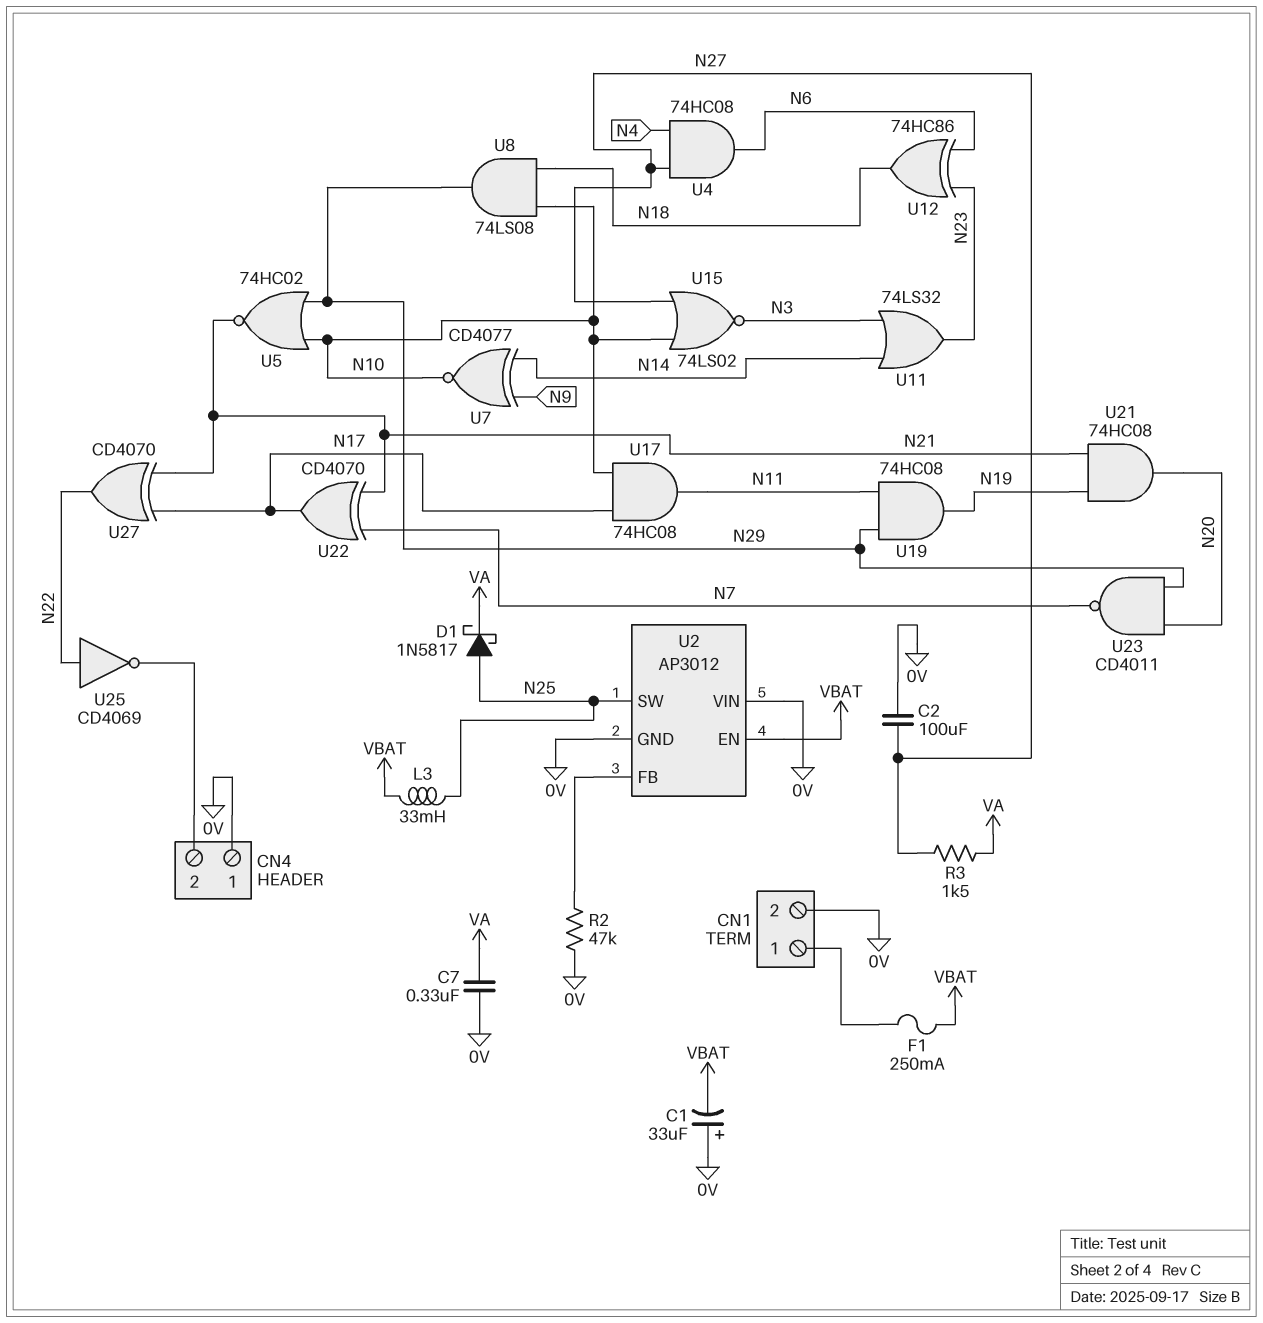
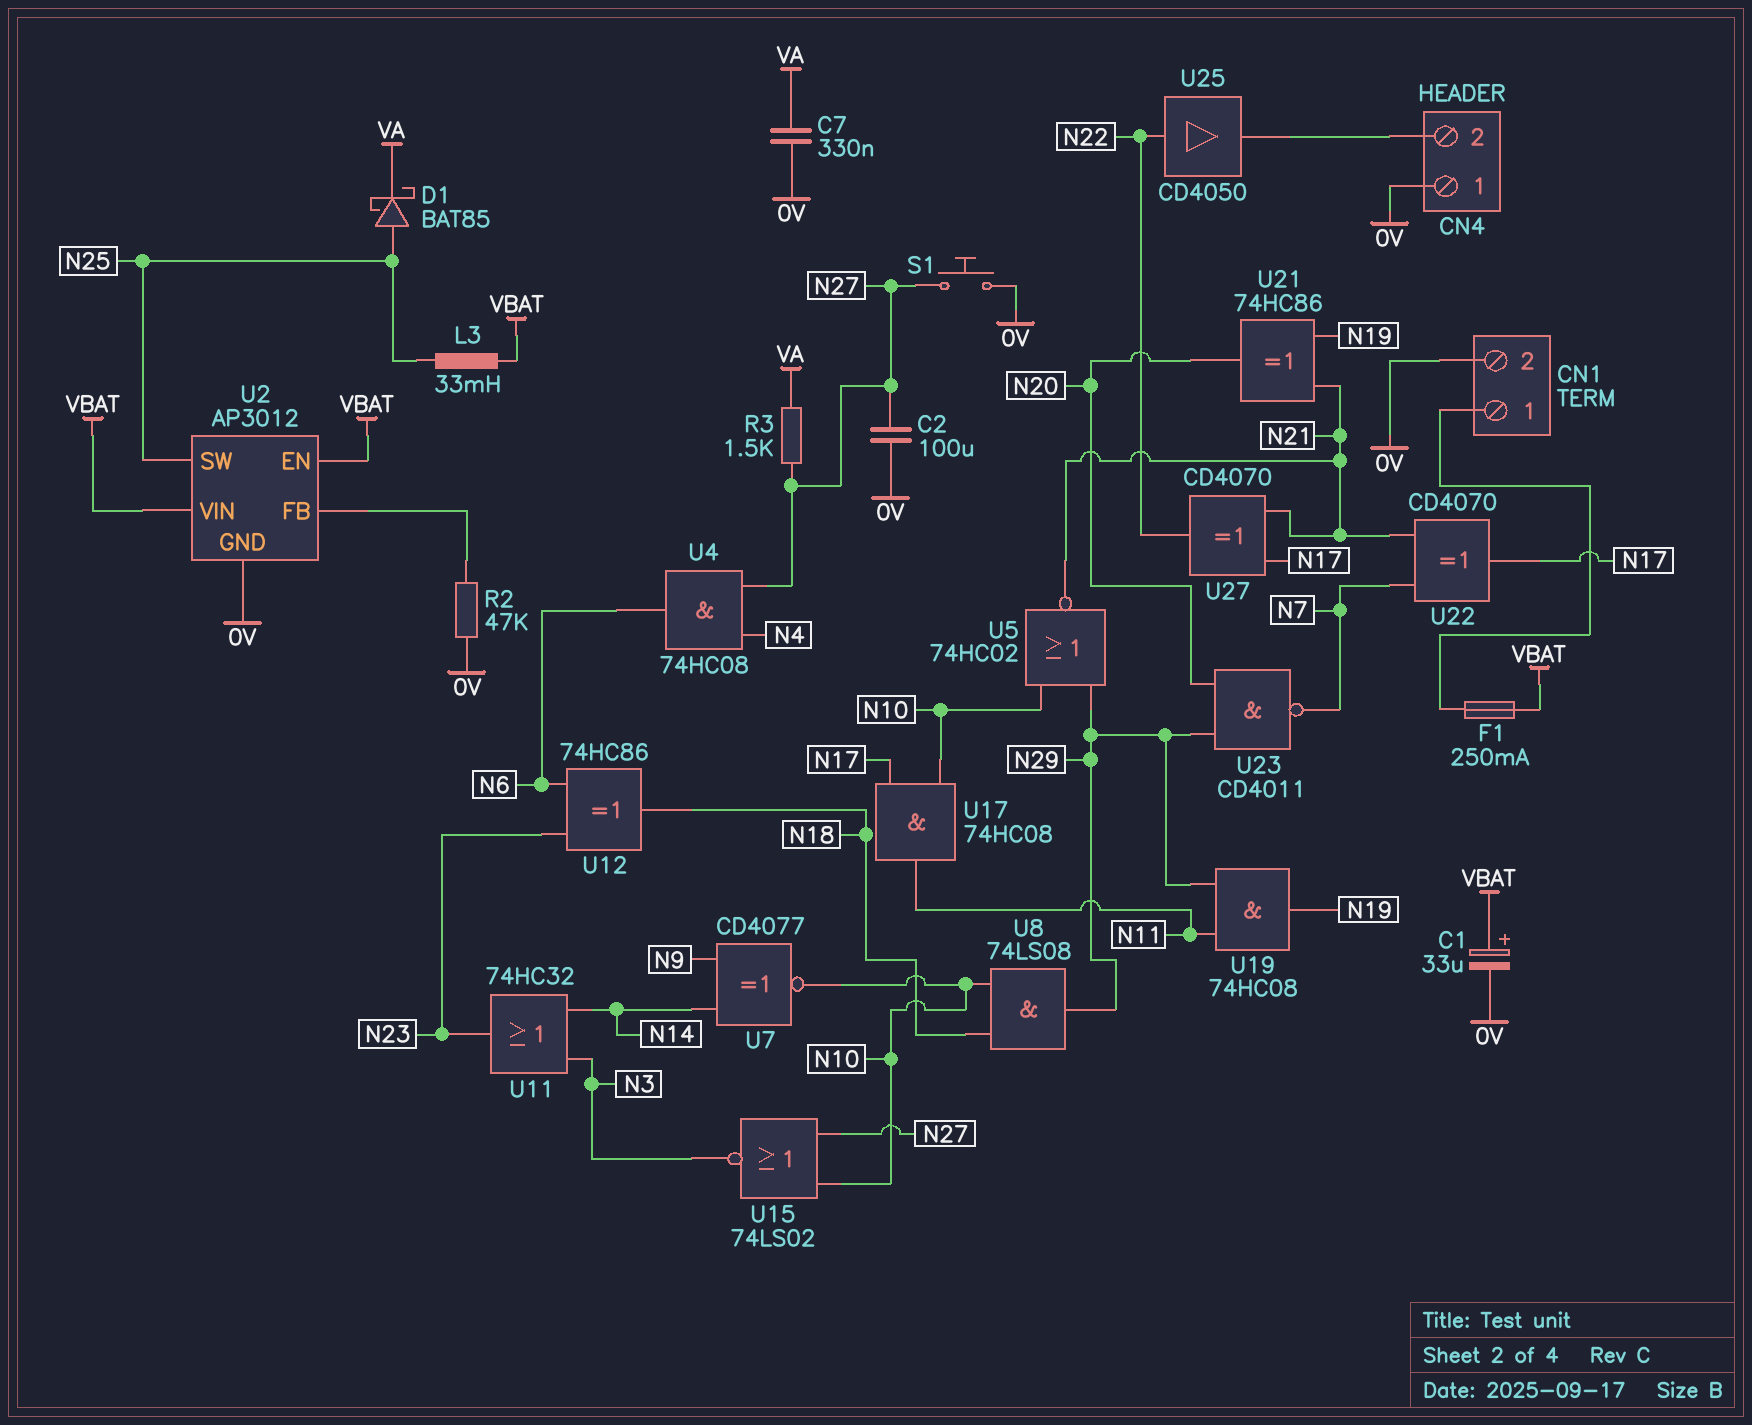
C1: 33uF (plus 0V, minus VBAT) -> 33uF (plus VBAT, minus 0V)
D1: schottky 1N5817 (A N25, K VA) -> schottky BAT85 (A N25, K VA)
S1: none -> button (0V, N27)
U2 pin VIN: 0V -> VBAT
U11: OR 74LS32 (in N3, in N14, out N23) -> OR 74HC32 (in N3, in N14, out N23)
U21: AND 74HC08 (in N19, in N21, out N20) -> XOR 74HC86 (in N19, in N21, out N20)
U25: NOT CD4069 (in N22, out CN4/2) -> buffer CD4050 (in N22, out CN4/2)

